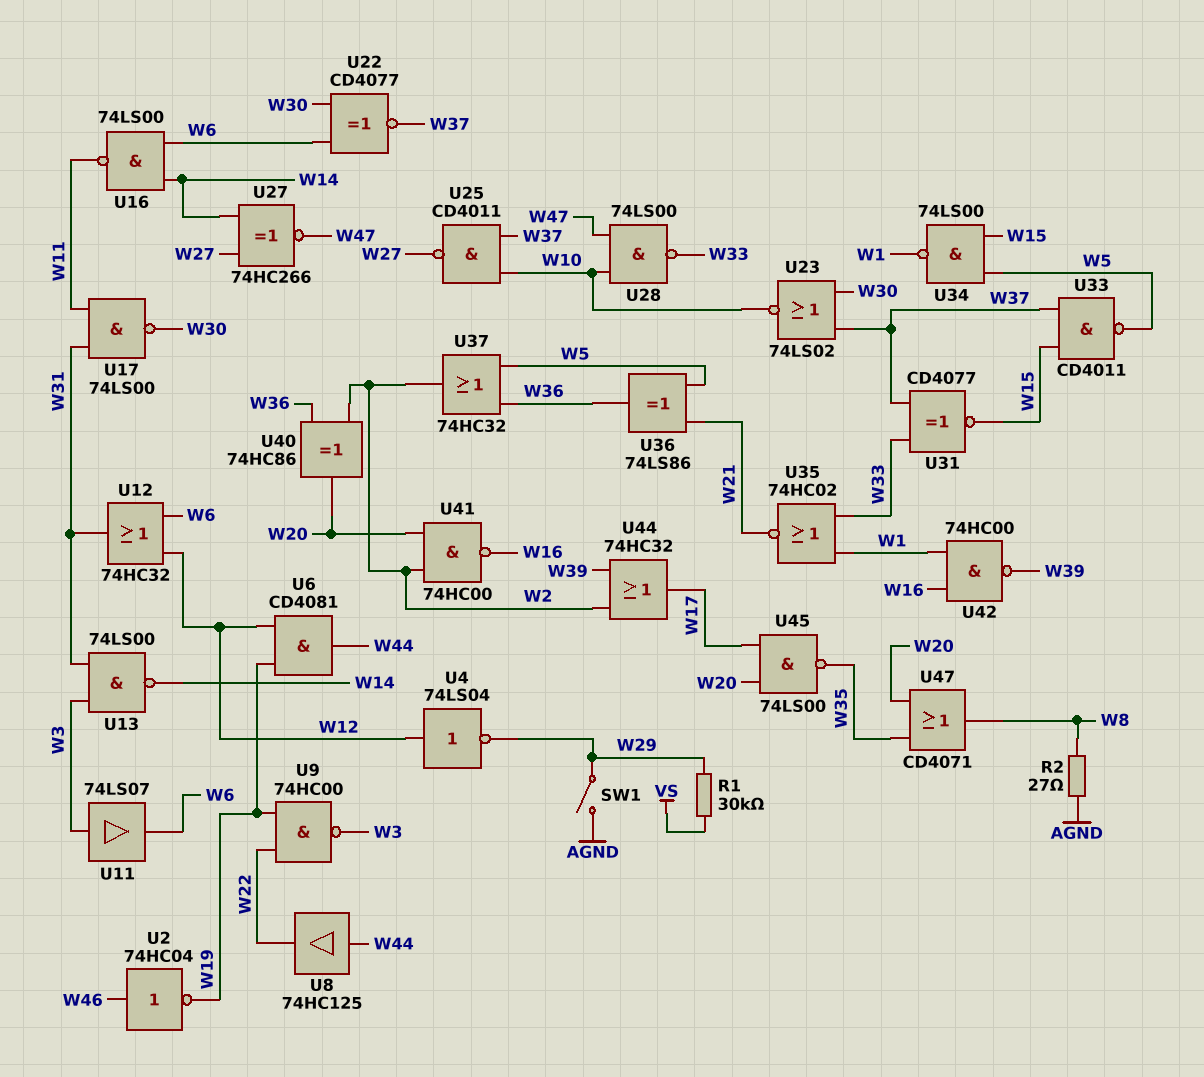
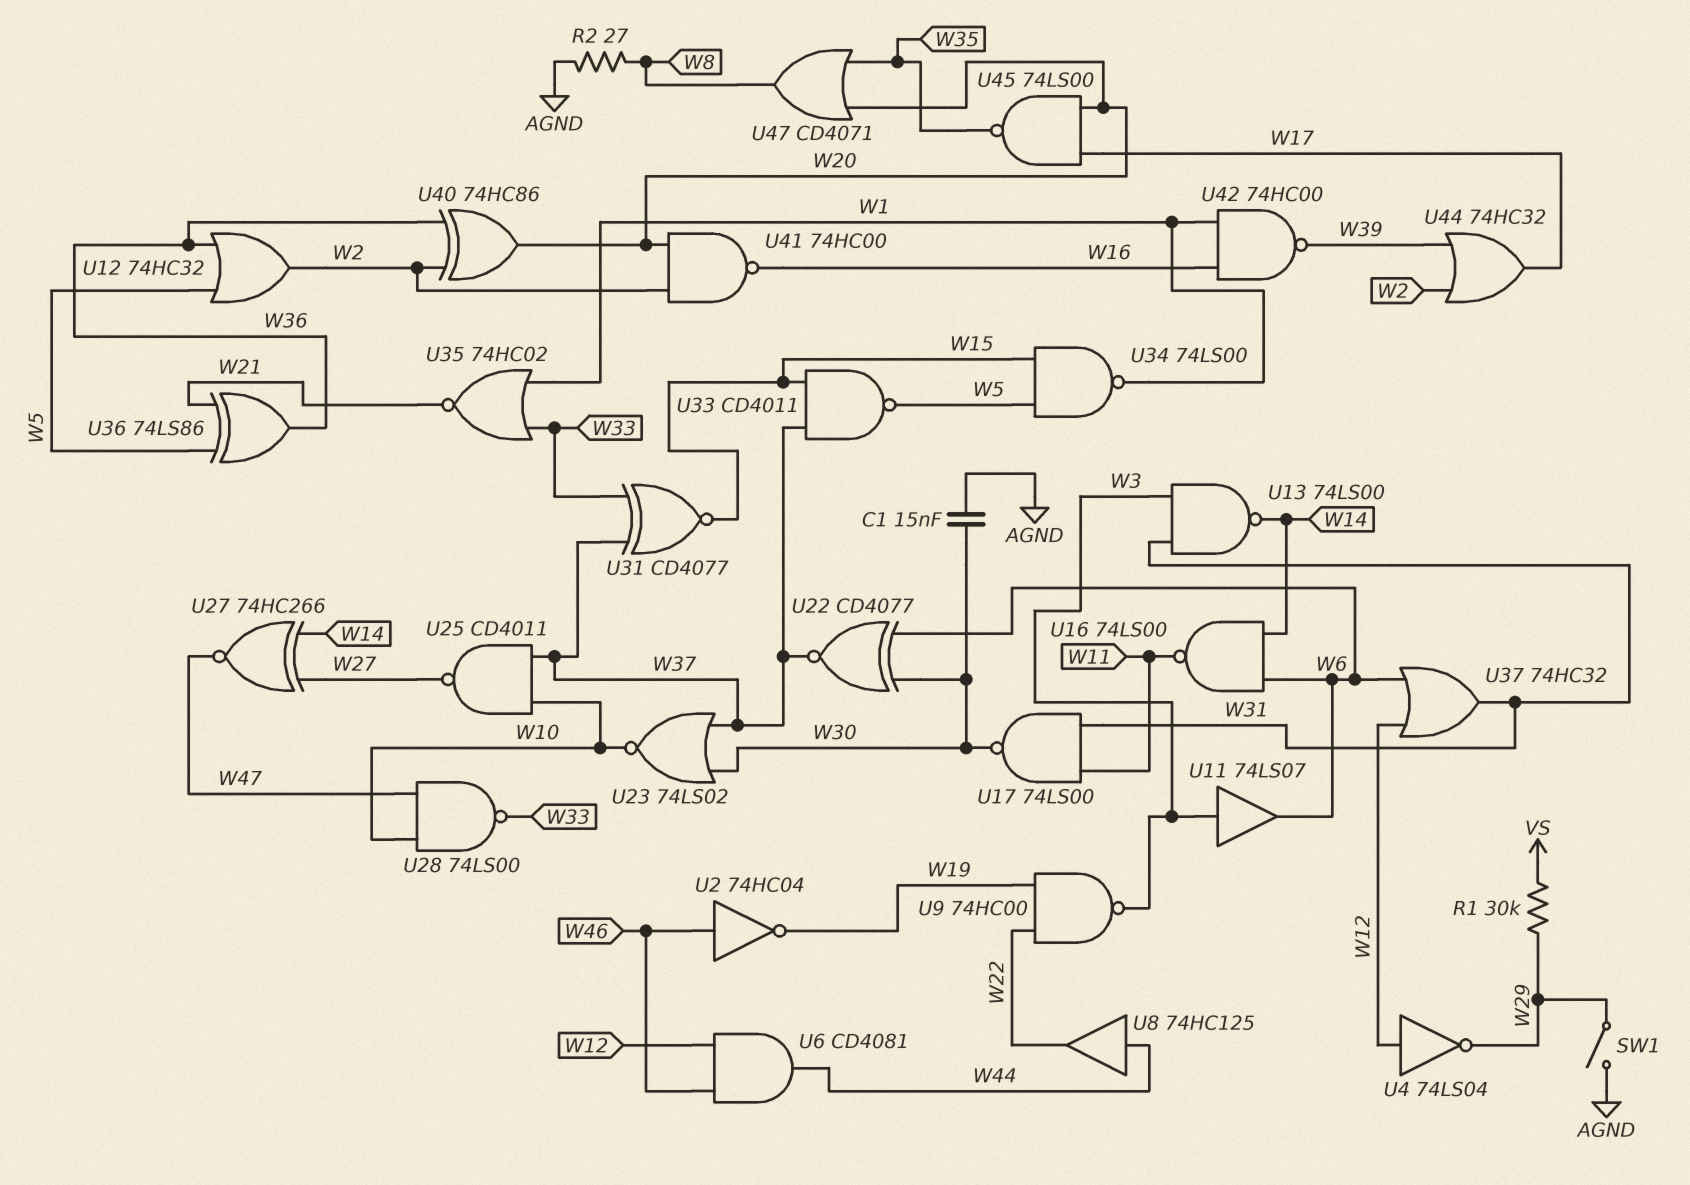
C1: none -> 15nF (AGND, W30)
U6: AND CD4081 (in W12, in W19, out W44) -> AND CD4081 (in W12, in W46, out W44)
U12: OR 74HC32 (in W6, in W12, out W31) -> OR 74HC32 (in W5, in W36, out W2)
U37: OR 74HC32 (in W5, in W36, out W2) -> OR 74HC32 (in W6, in W12, out W31)

